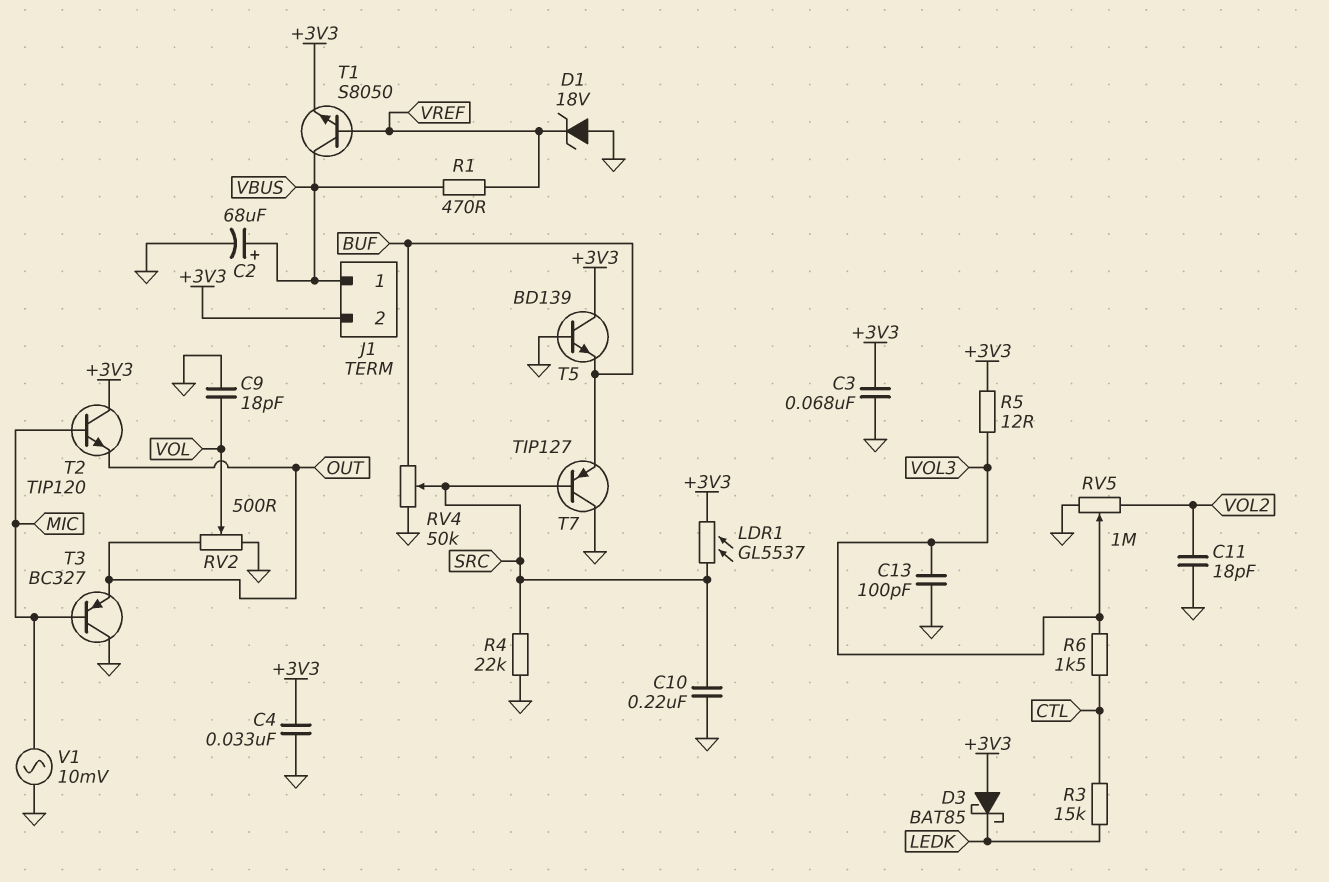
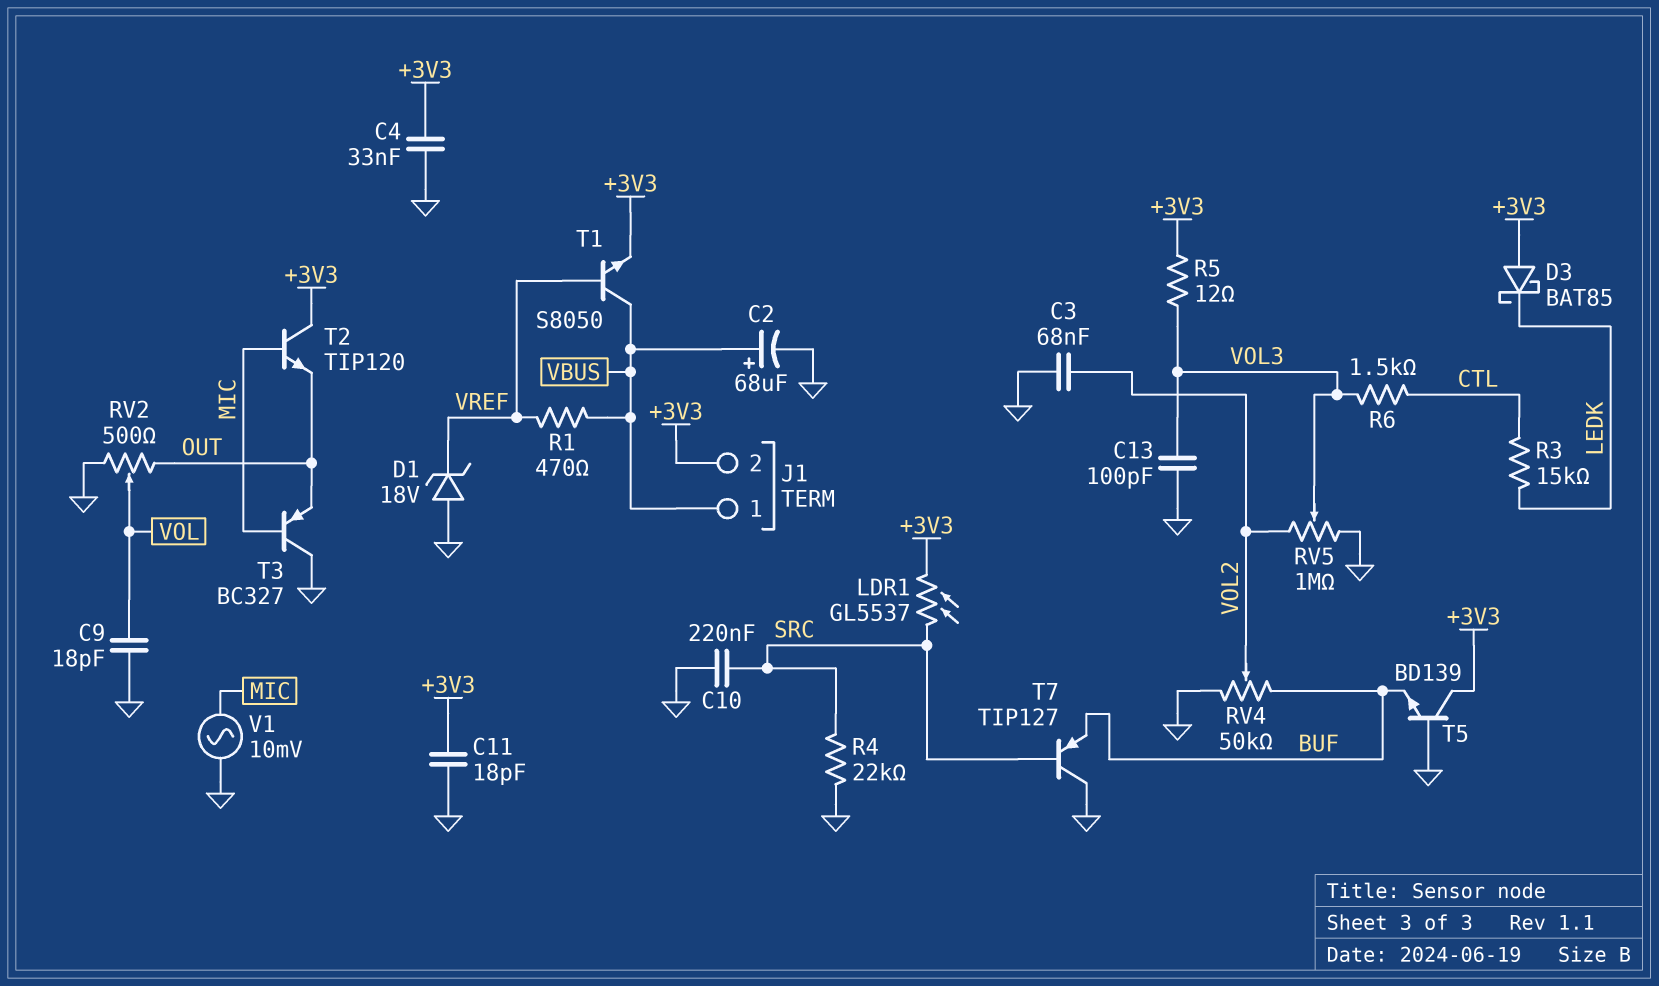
C3: 68nF (+3V3, GND) -> 68nF (GND, VOL2)
C11: 18pF (GND, VOL2) -> 18pF (+3V3, GND)
RV4: 50k (BUF, GND, wiper SRC) -> 50k (BUF, GND, wiper VOL2)

